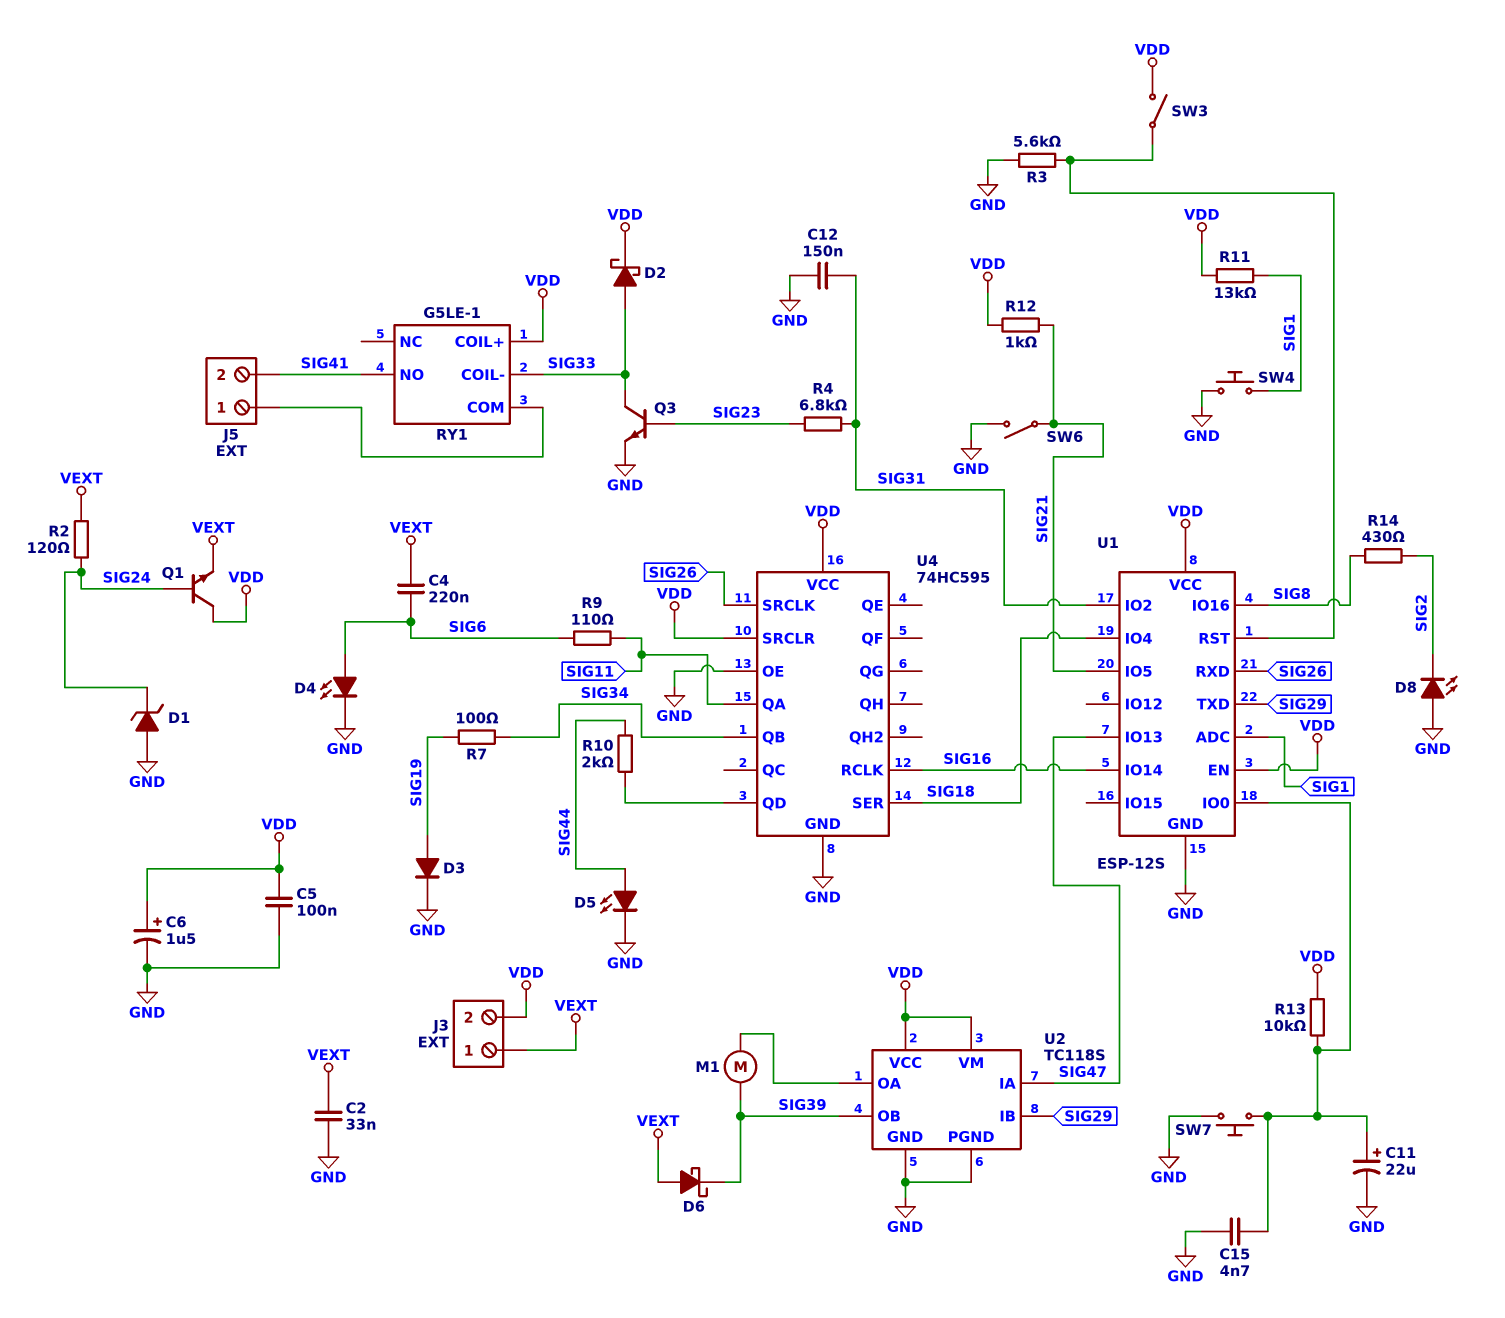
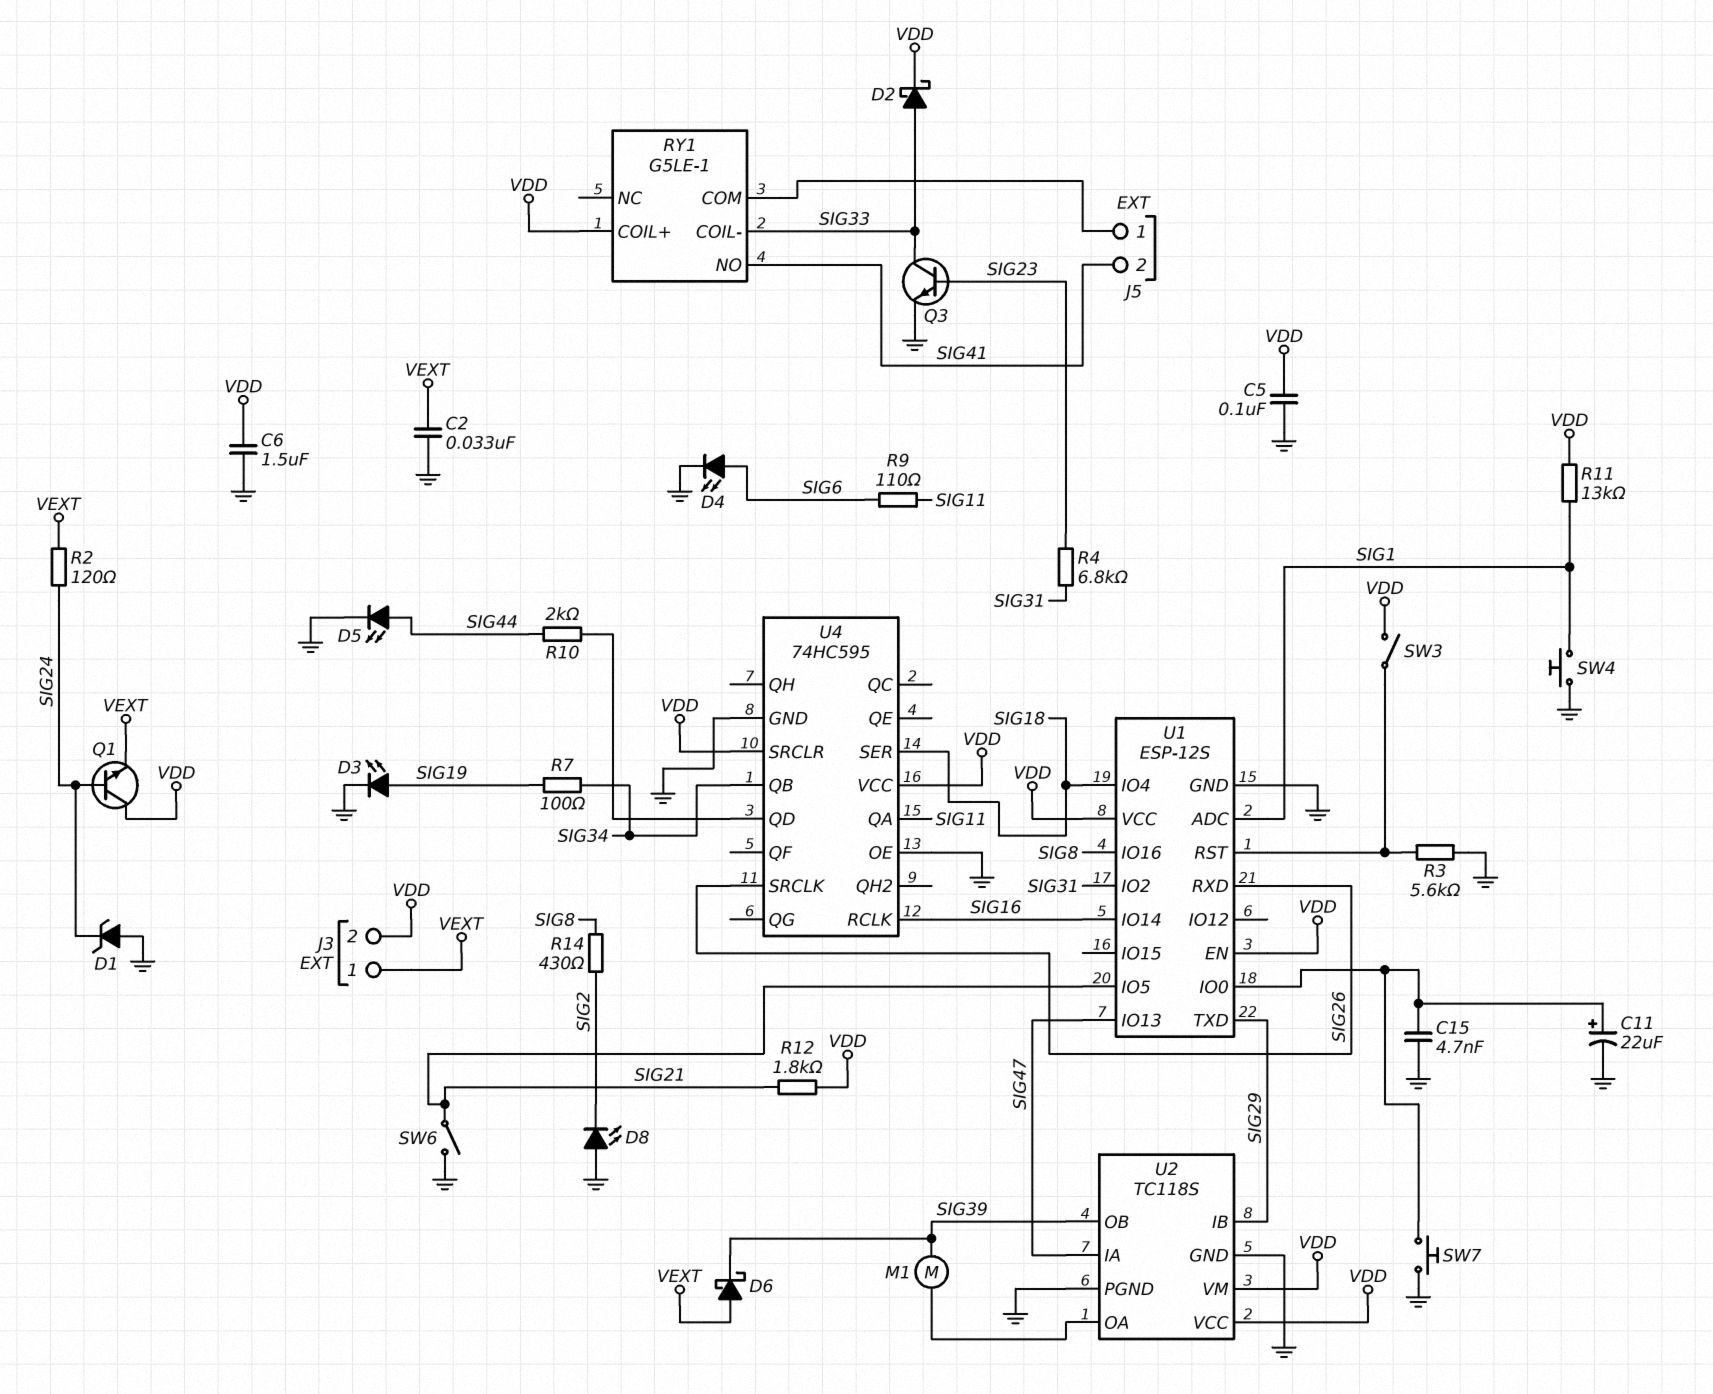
C4: 220nF (SIG6, VEXT) -> none
C6: 1.5uF (plus VDD, minus GND) -> 1.5uF (GND, VDD)
C12: 150nF (GND, SIG31) -> none
D3: diode (A SIG19, K GND) -> LED (A SIG19, K GND)
R12: 1k (SIG21, VDD) -> 1.8k (SIG21, VDD)
R13: 10k (U1/IO0, VDD) -> none

